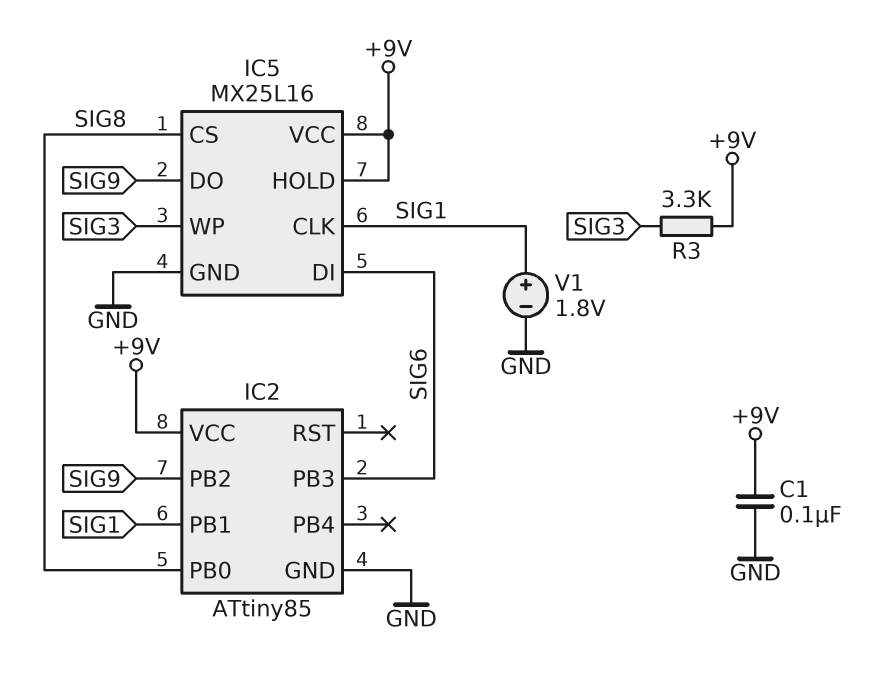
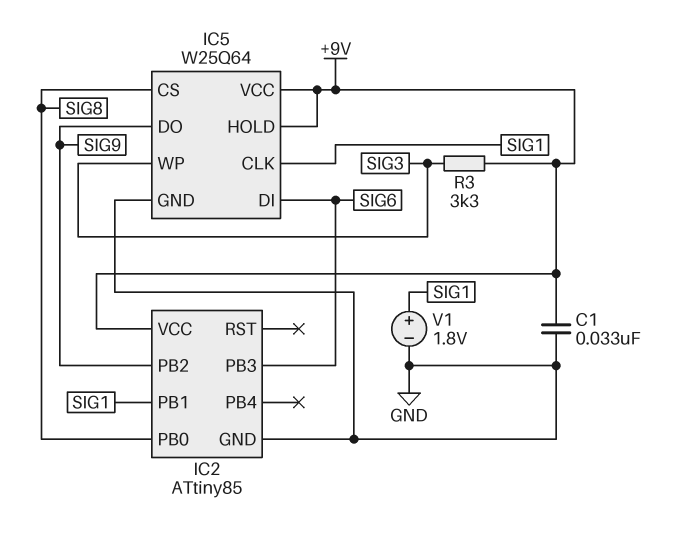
C1: 100nF (+9V, GND) -> 33nF (+9V, GND)
IC5: MX25L16 -> W25Q64

